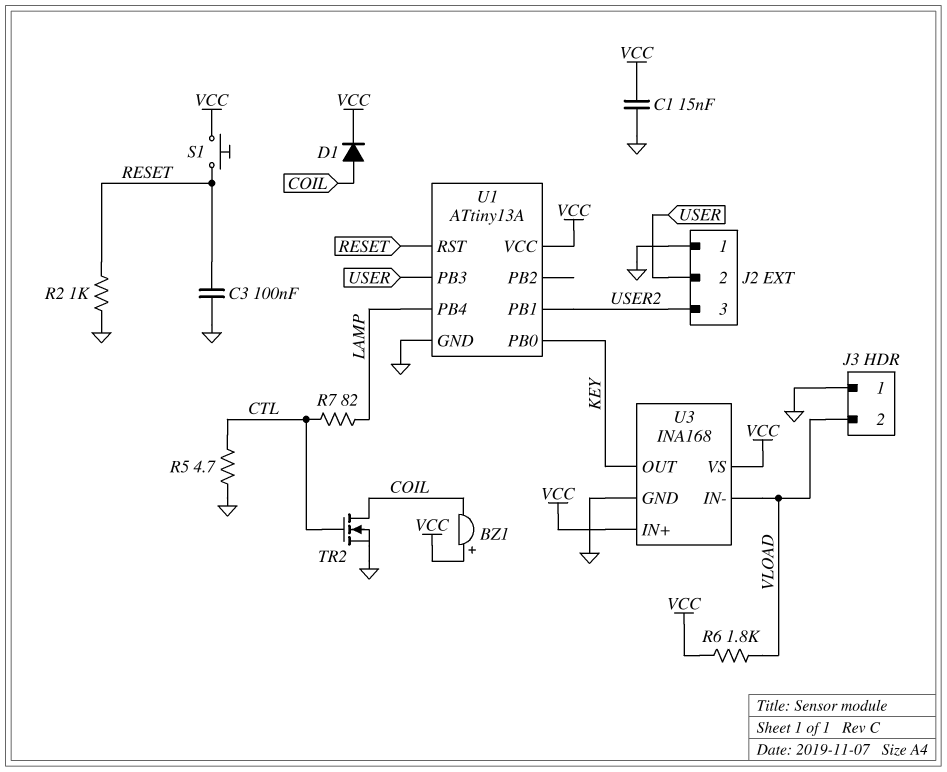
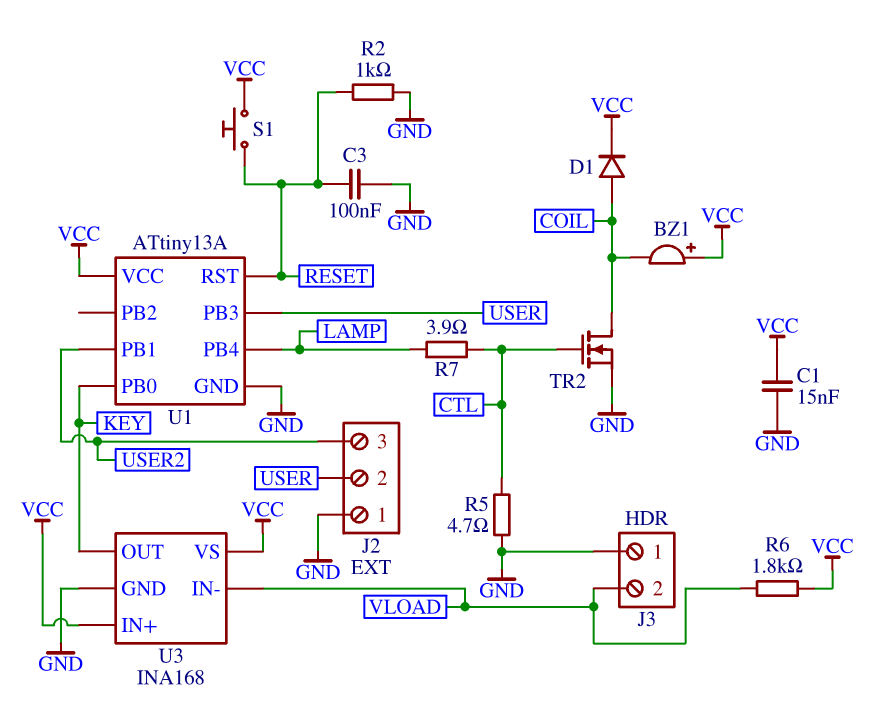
R7: 82 (CTL, LAMP) -> 3.9 (CTL, LAMP)

